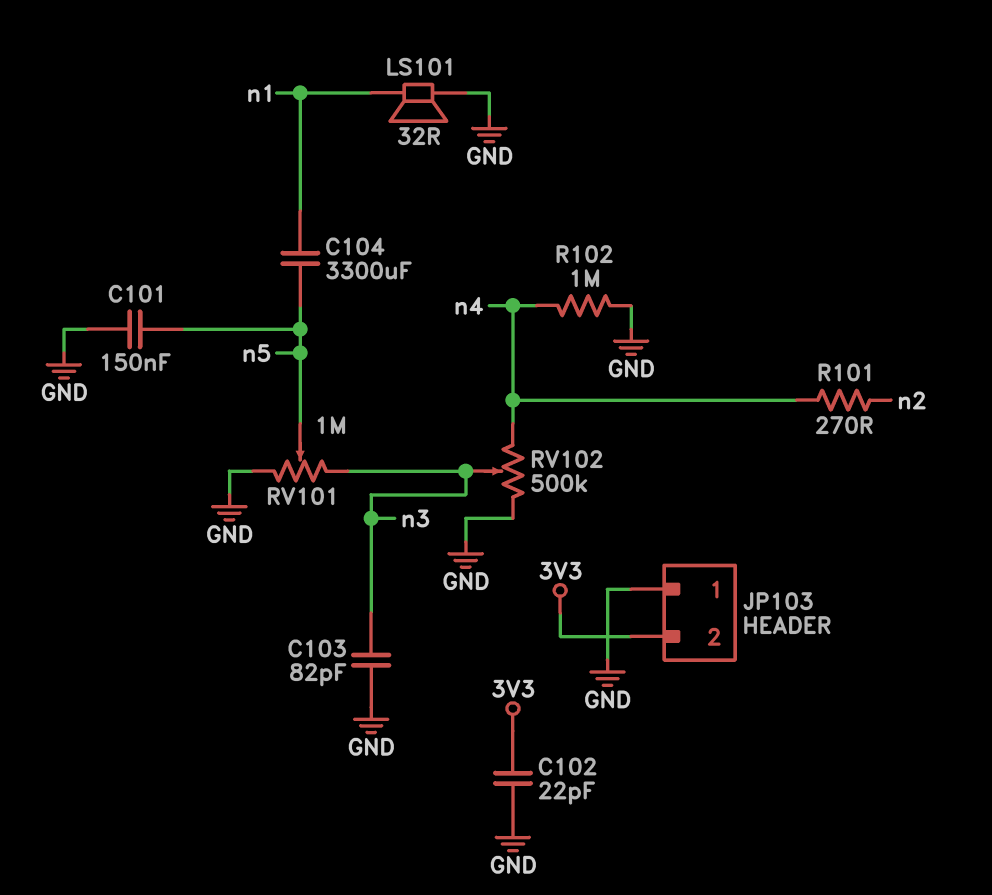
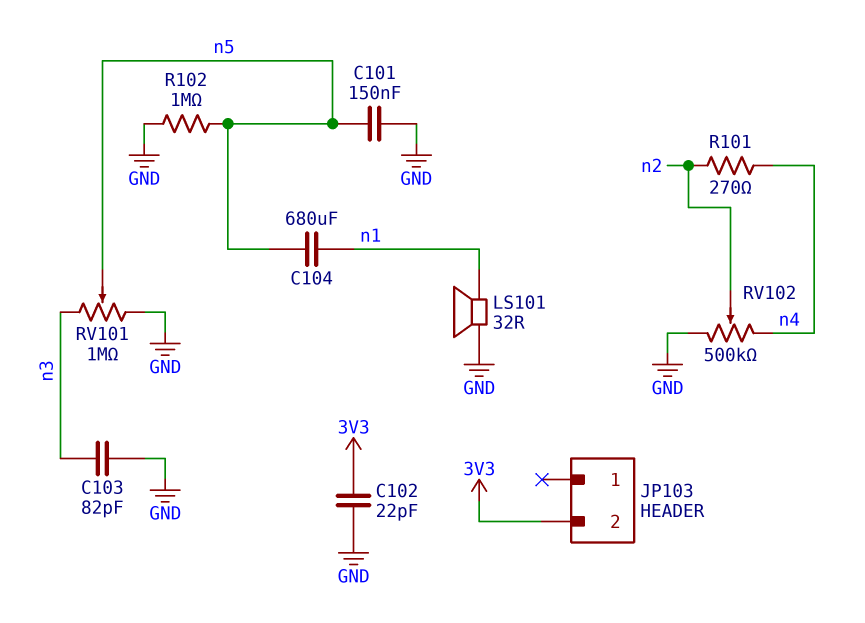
C104: 3300uF (n1, n5) -> 680uF (n1, n5)
JP103 pin 1: GND -> none
R102: 1M (GND, n4) -> 1M (GND, n5)
RV102: 500k (GND, n4, wiper n3) -> 500k (GND, n4, wiper n2)

